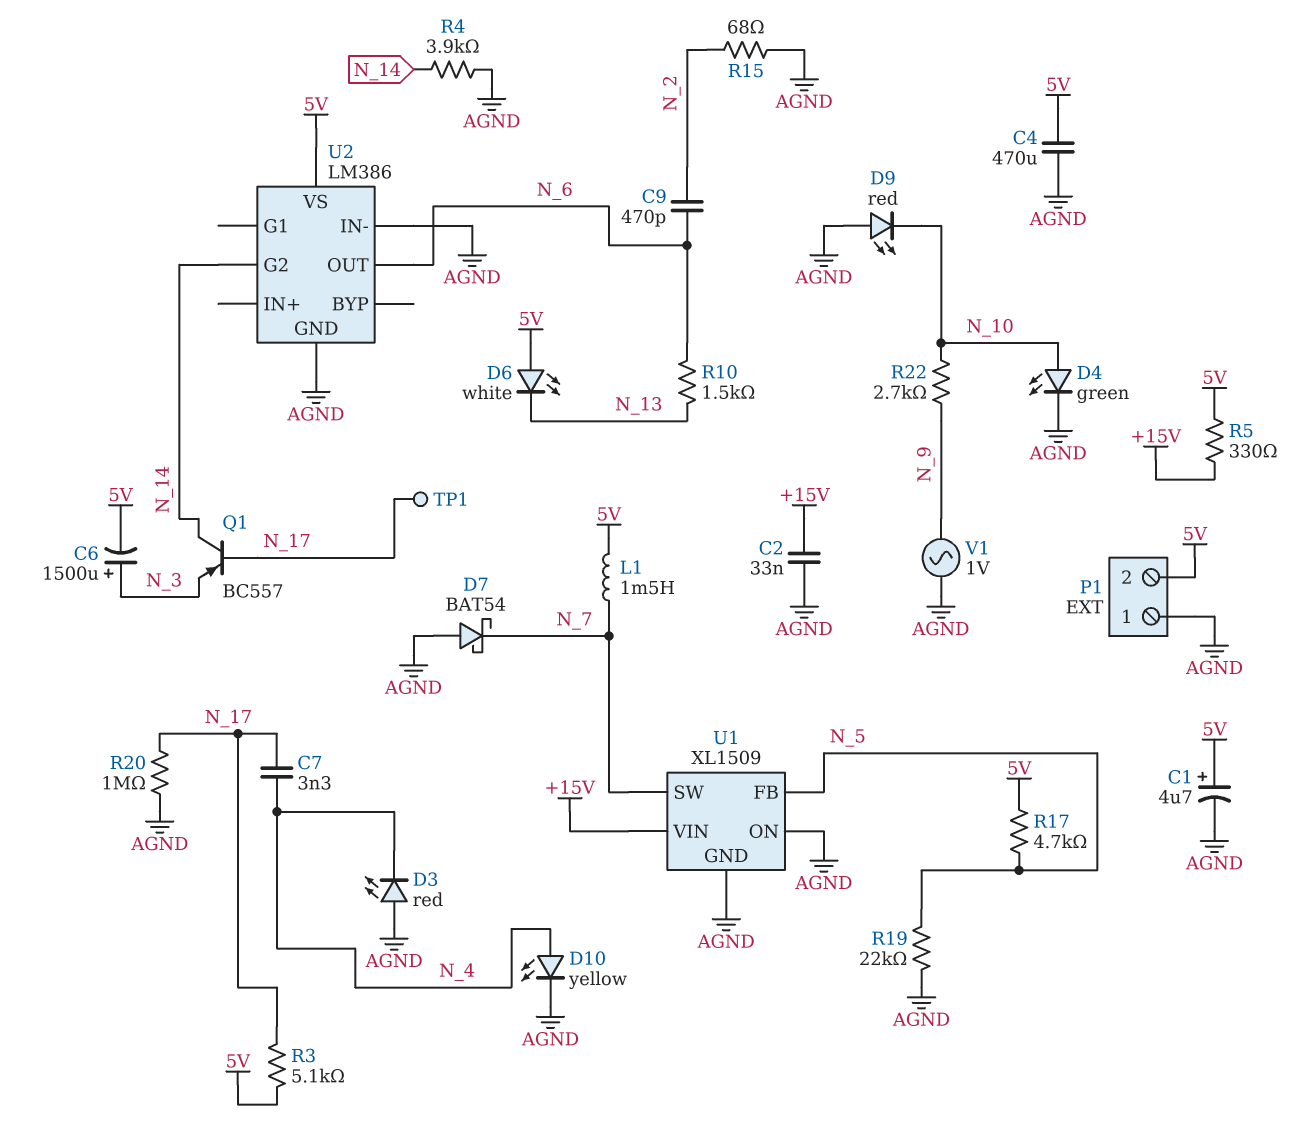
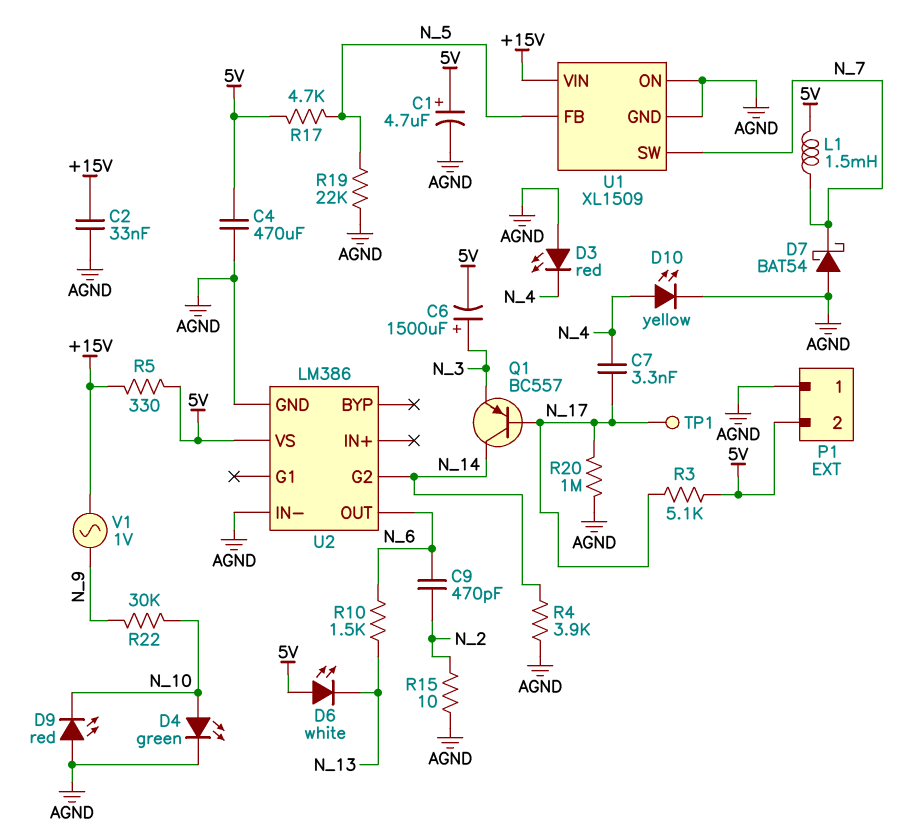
R15: 68 (AGND, N_2) -> 10 (AGND, N_2)
R22: 2.7k (N_9, N_10) -> 30k (N_9, N_10)
V1: AC 1V (AGND, N_9) -> AC 1V (+15V, N_9)

